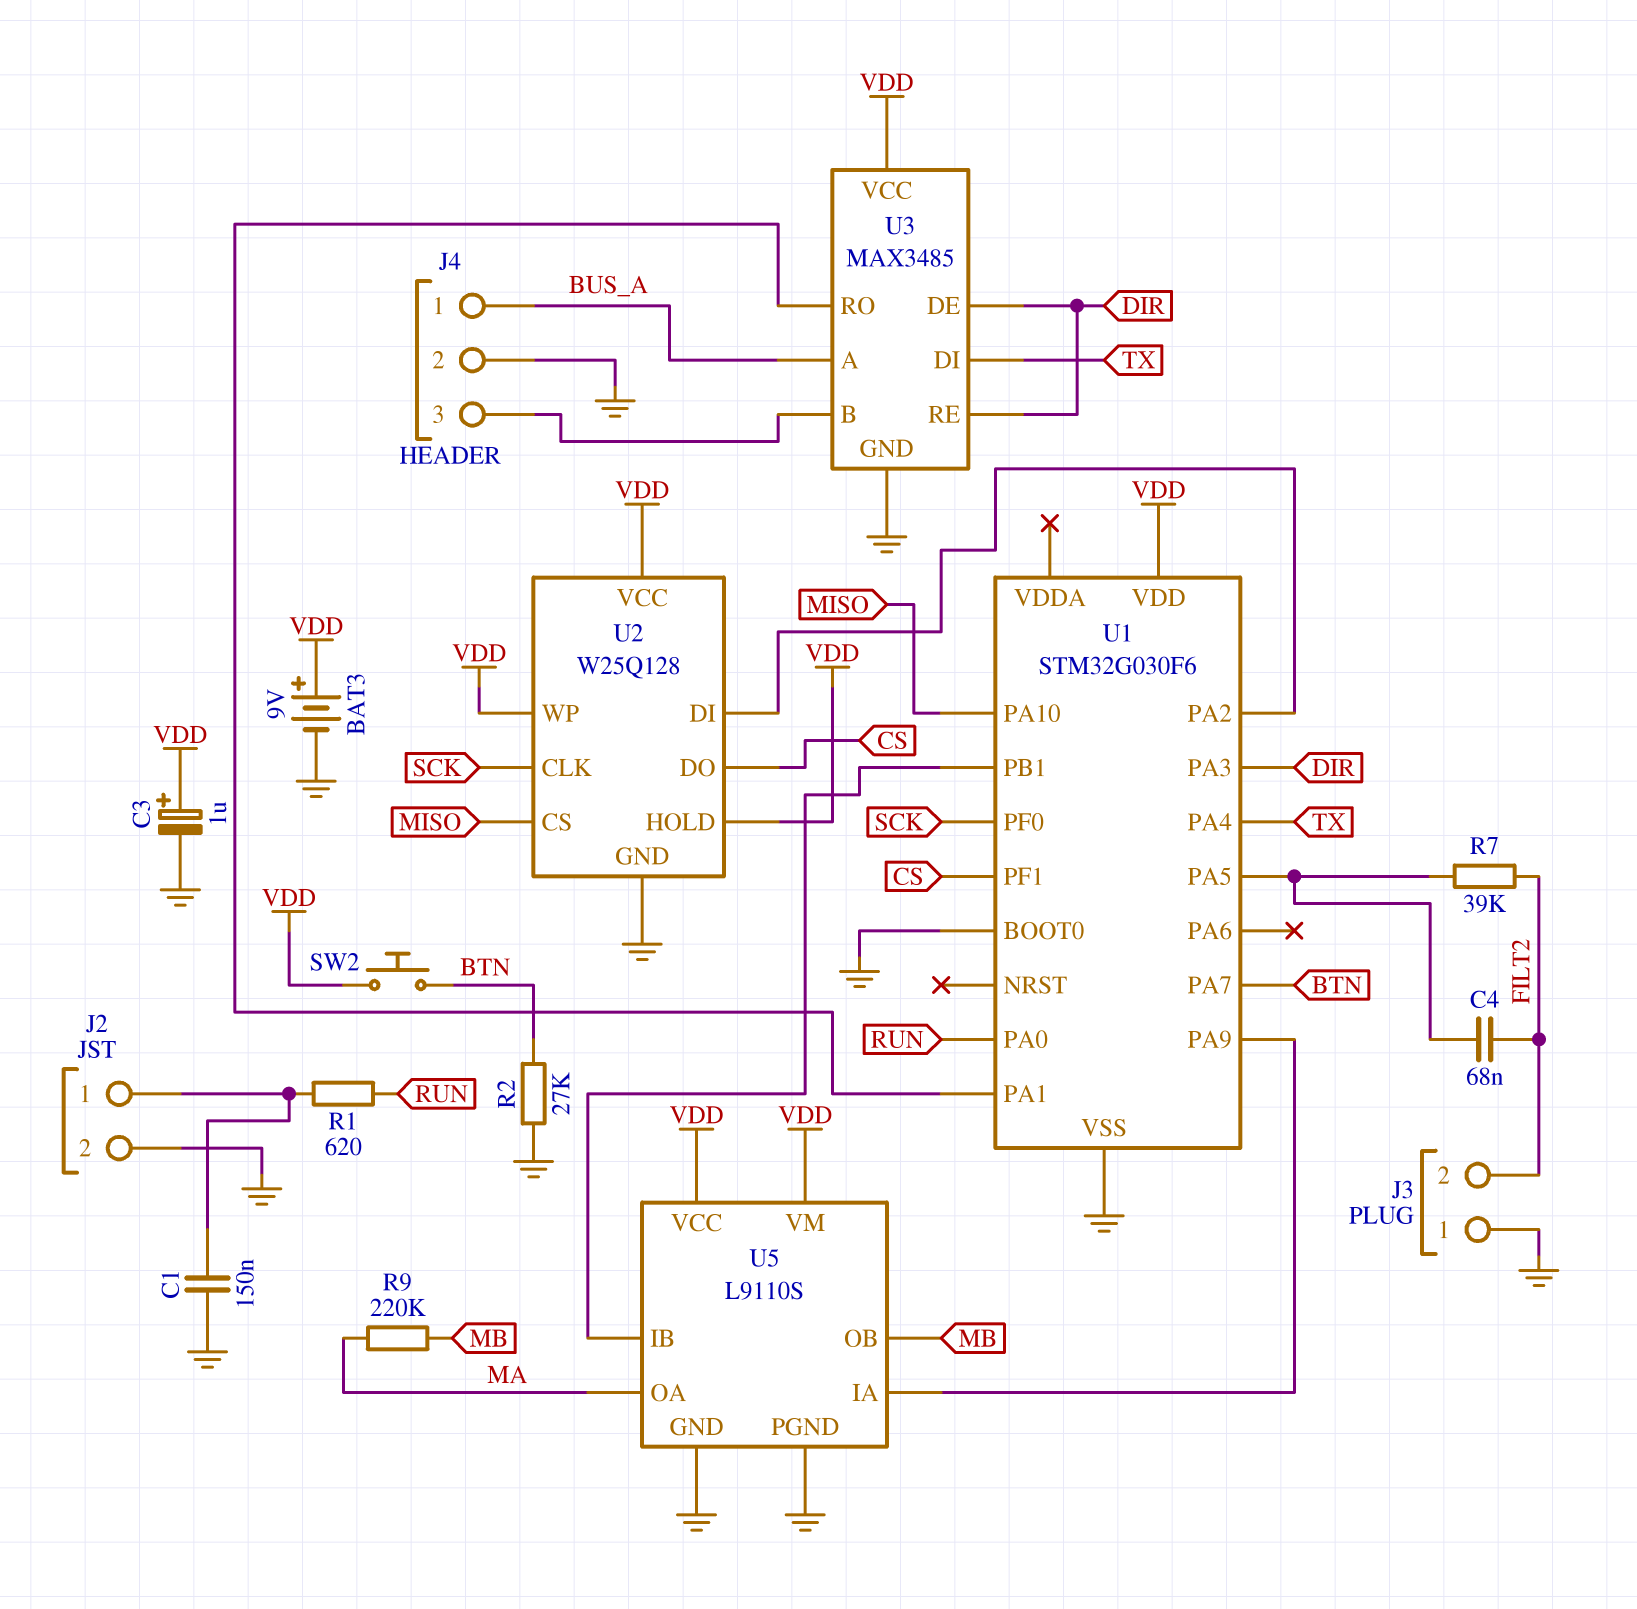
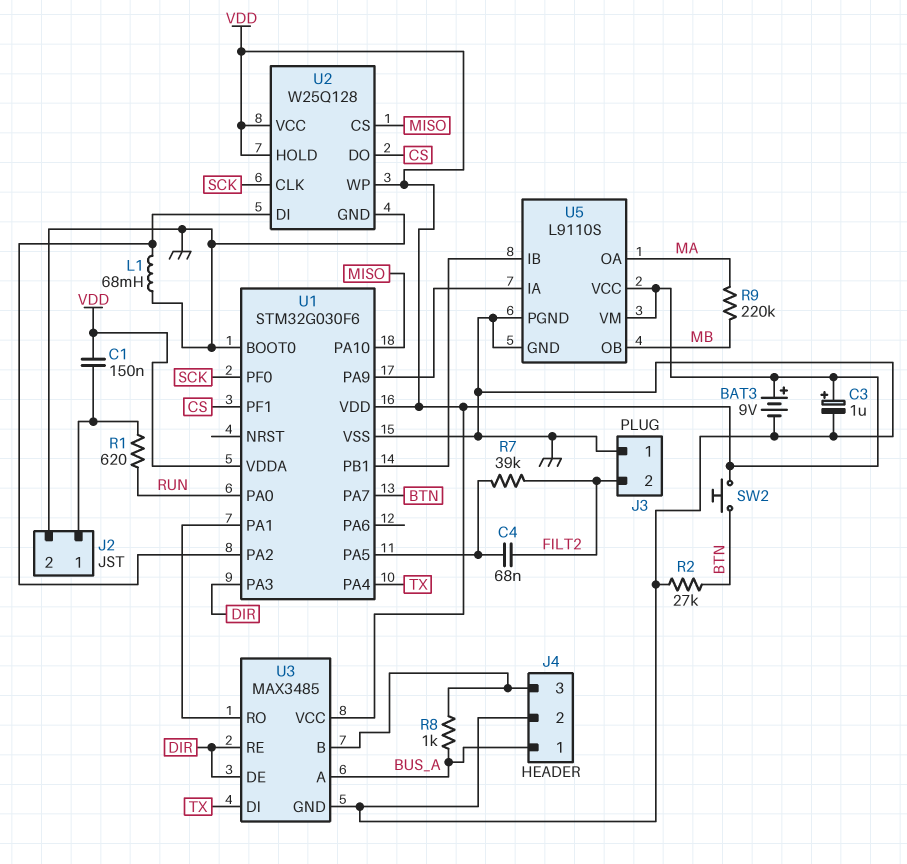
C1: 150nF (GND, J2/1) -> 150nF (J2/1, VDD)
L1: none -> 68mH (GND, U1/PA2)
R8: none -> 1k (BUS_A, J4/3)
U1 pin VDDA: none -> VDD

